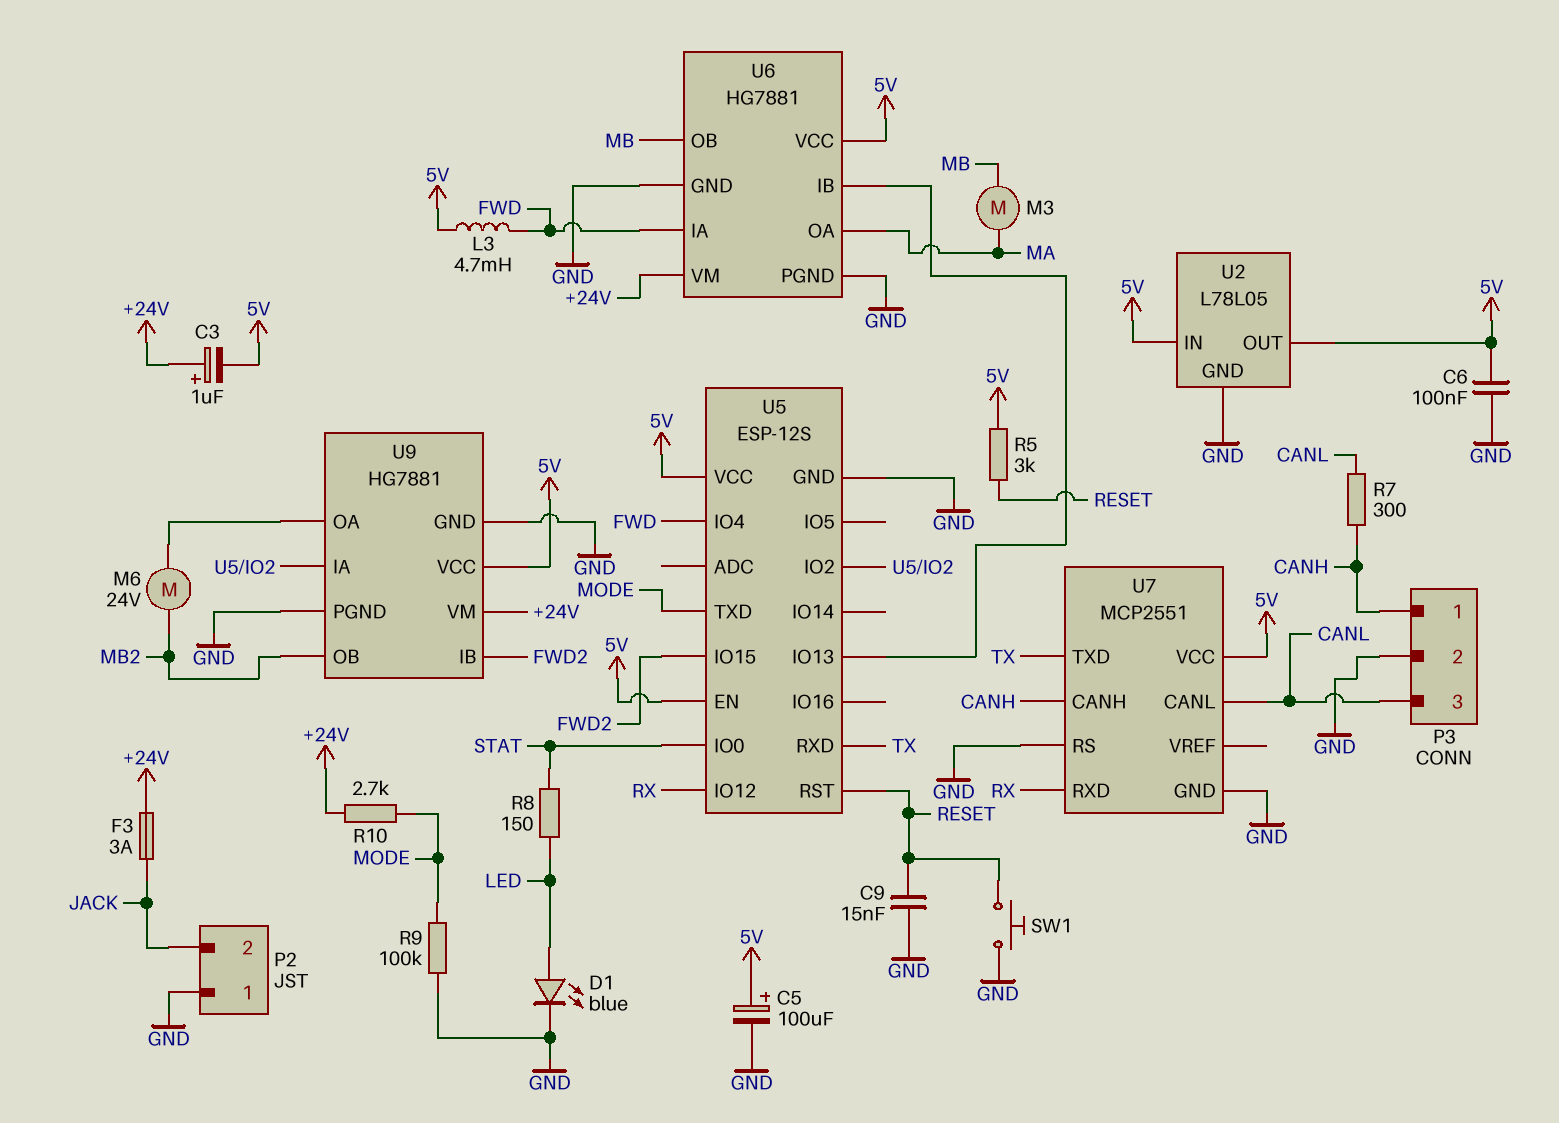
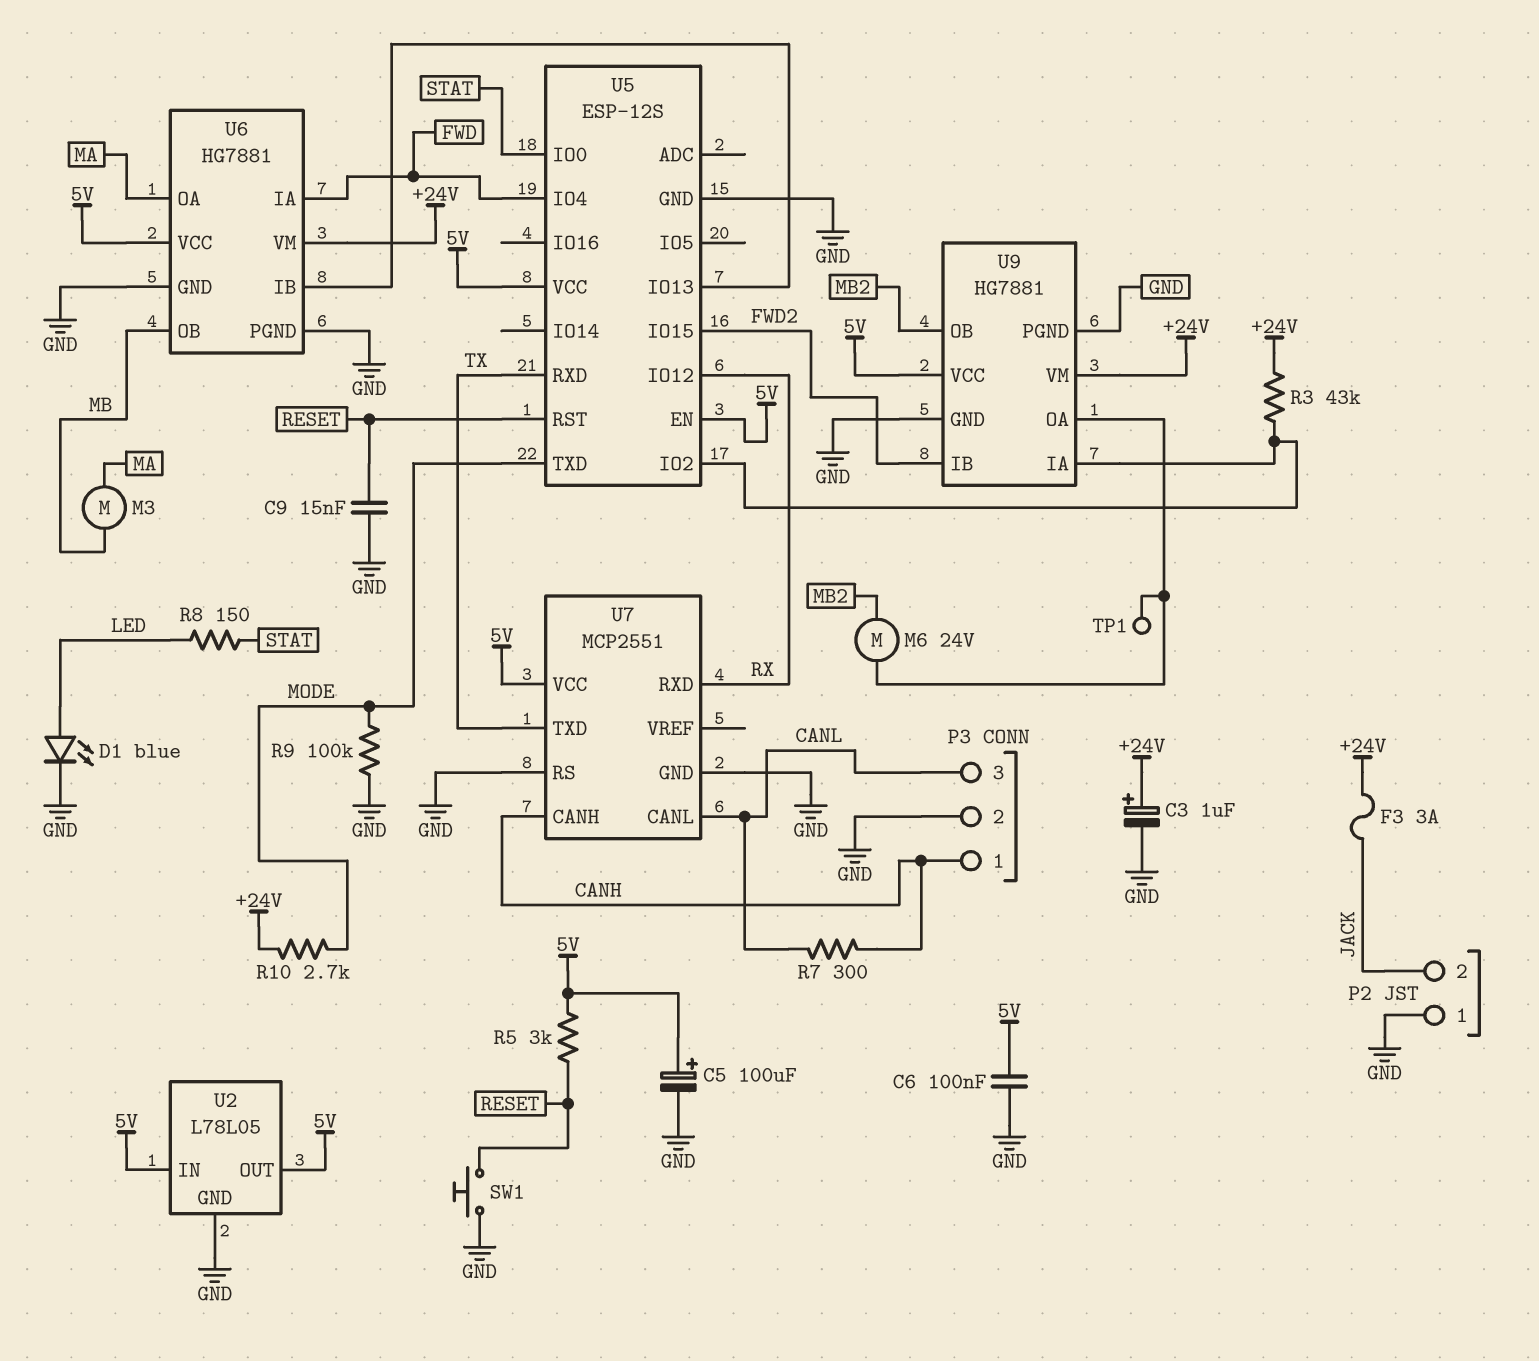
C3: 1uF (plus +24V, minus 5V) -> 1uF (plus +24V, minus GND)
L3: 4.7mH (5V, FWD) -> none
R3: none -> 43k (+24V, U5/IO2)
TP1: none -> test point (U9/OA)

